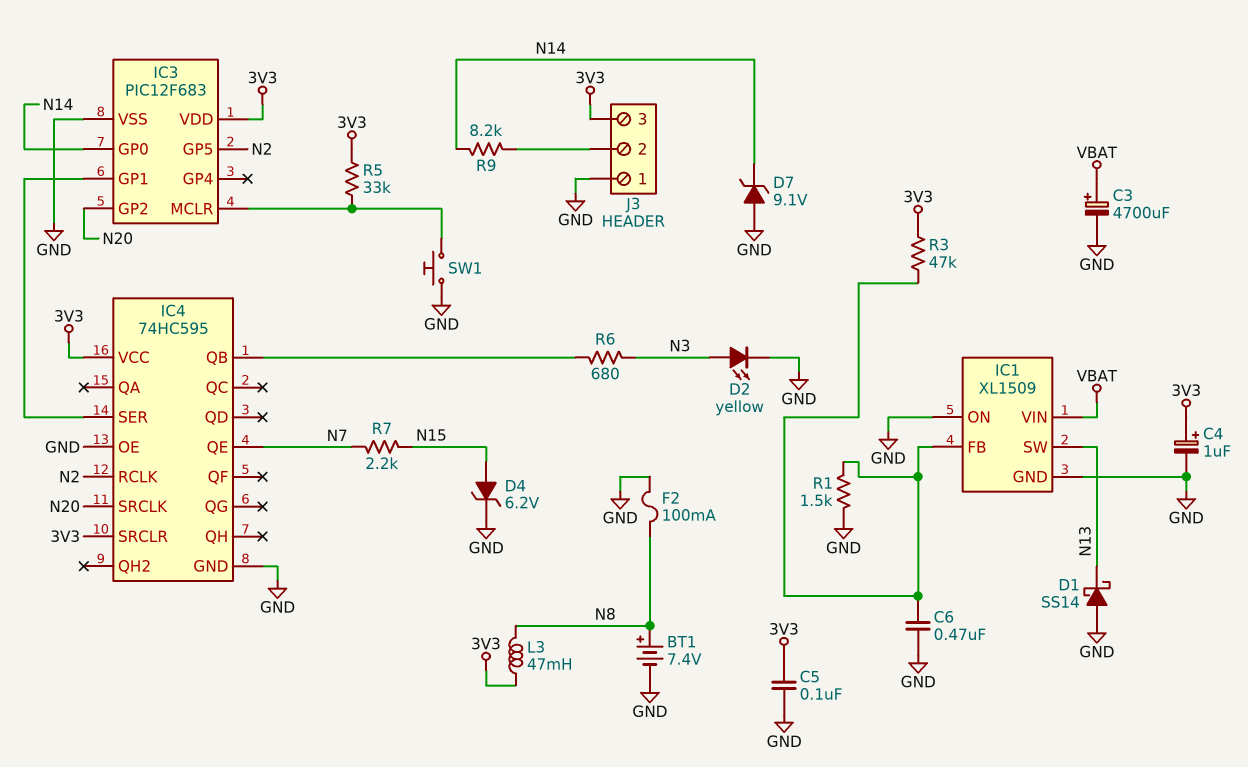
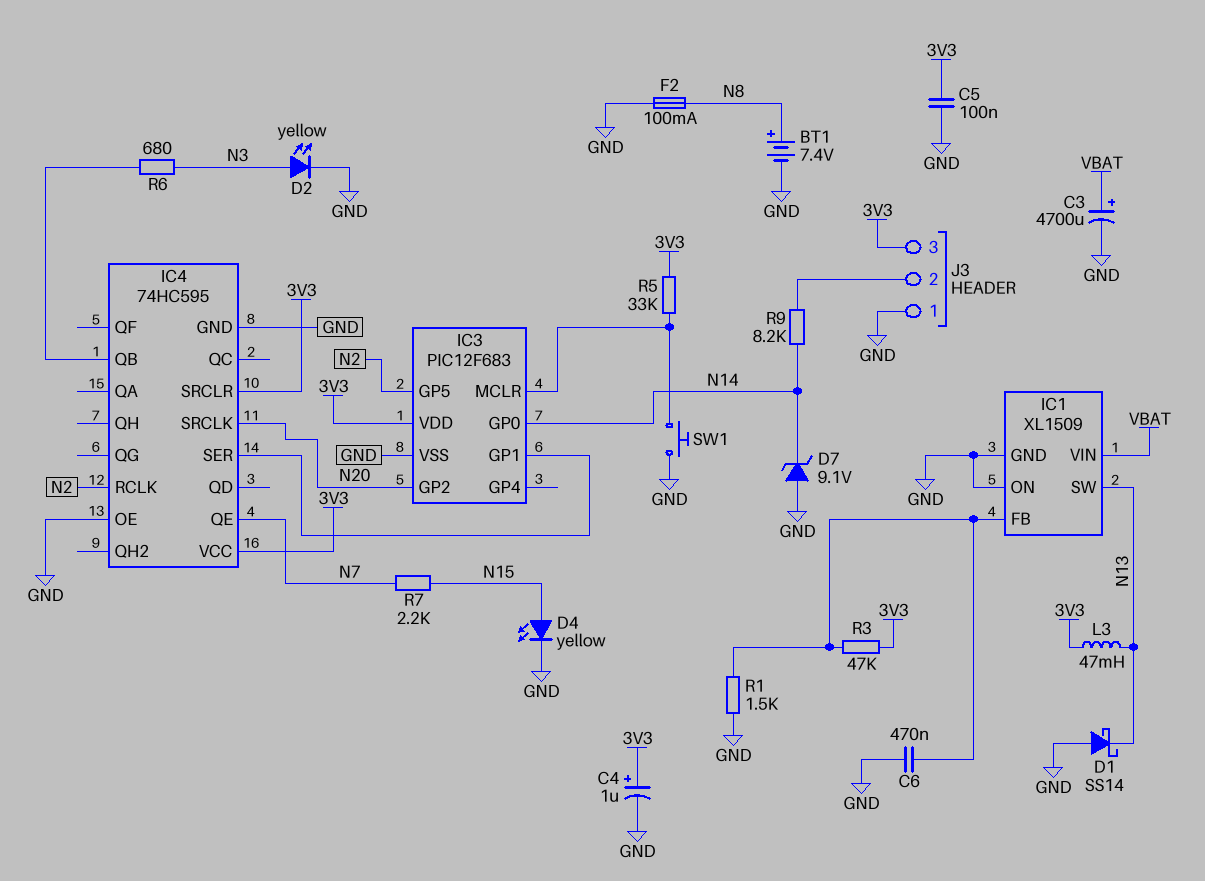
D4: zener 6.2V (A N15, K GND) -> LED yellow (A N15, K GND)
L3: 47mH (3V3, N8) -> 47mH (3V3, N13)

